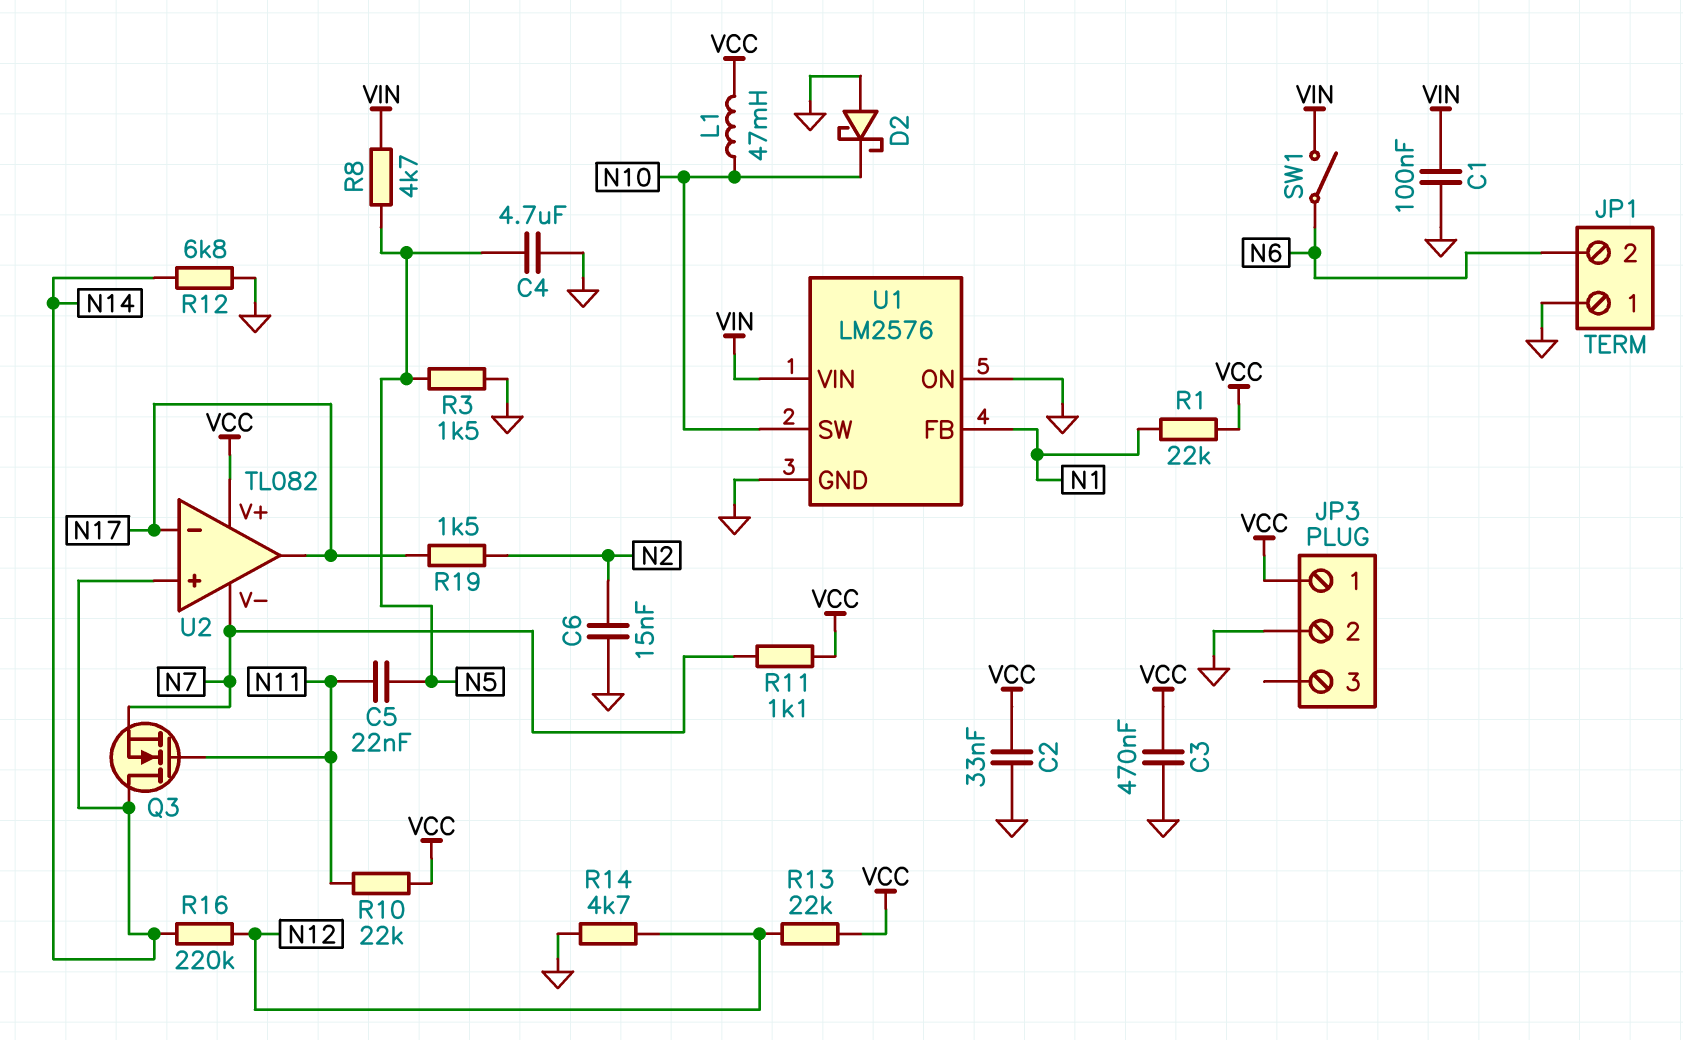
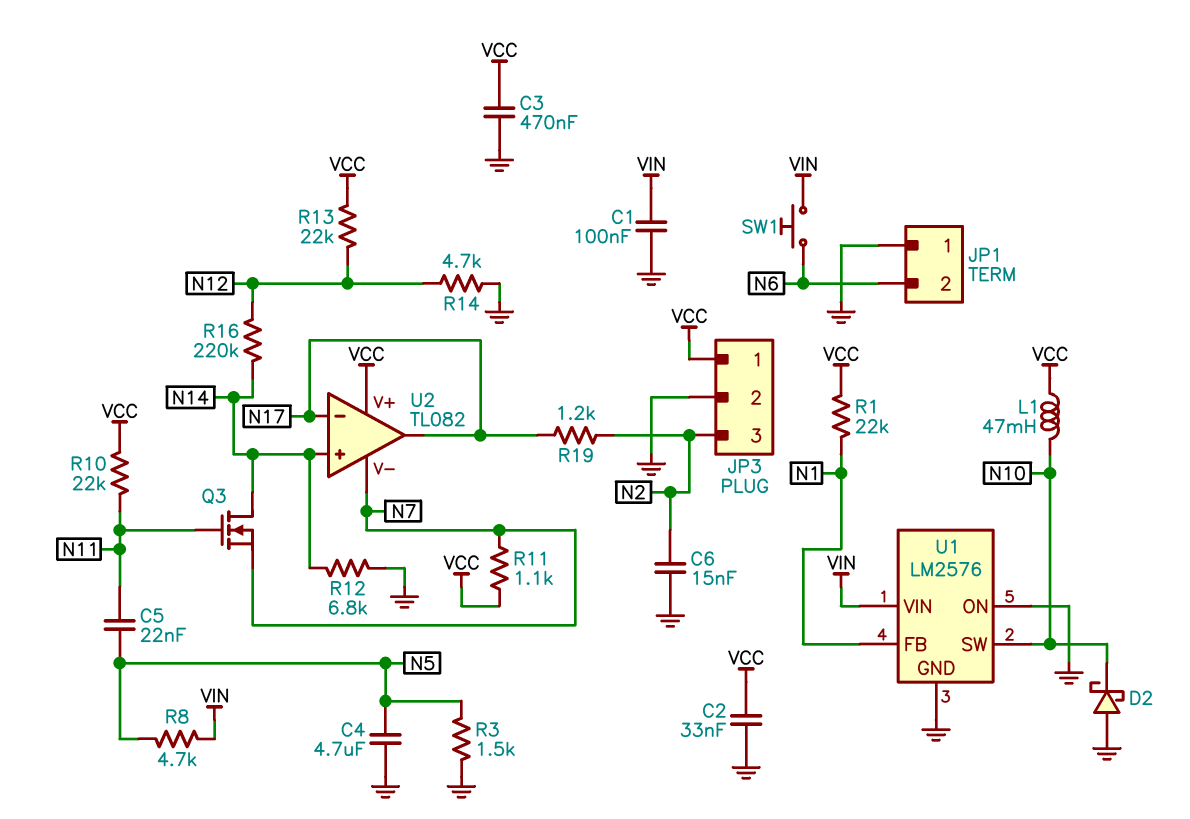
JP3 pin 3: none -> N2
R19: 1.5k (N2, N17) -> 1.2k (N2, N17)
SW1: switch (N6, VIN) -> button (N6, VIN)

